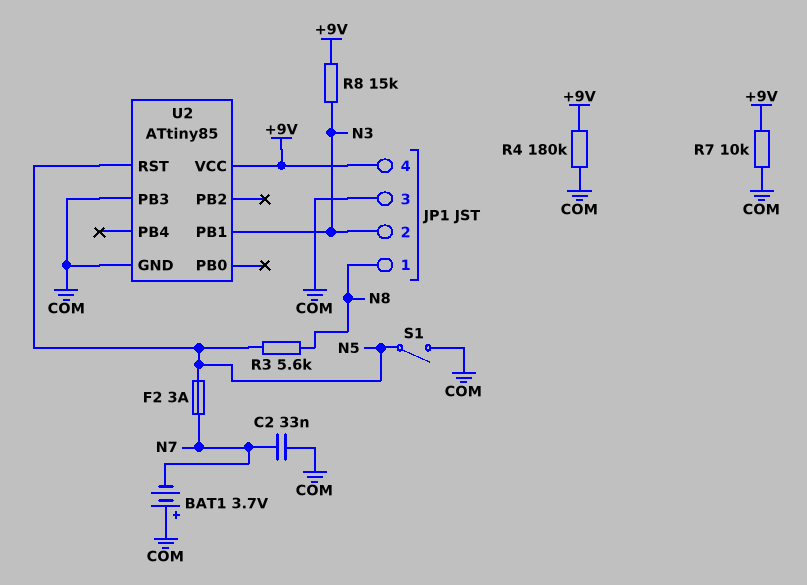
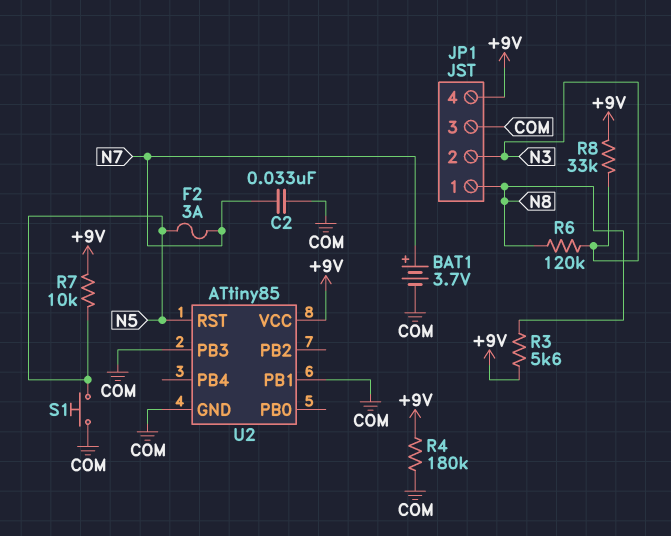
BAT1: 3.7V (plus COM, minus N7) -> 3.7V (plus N7, minus COM)
R3: 5.6k (N5, N8) -> 5.6k (+9V, N8)
R6: none -> 120k (N3, N8)
R7: 10k (+9V, COM) -> 10k (+9V, N5)
R8: 15k (+9V, N3) -> 33k (+9V, N3)
S1: switch (COM, N5) -> button (COM, N5)
U2 pin PB1: N3 -> COM

